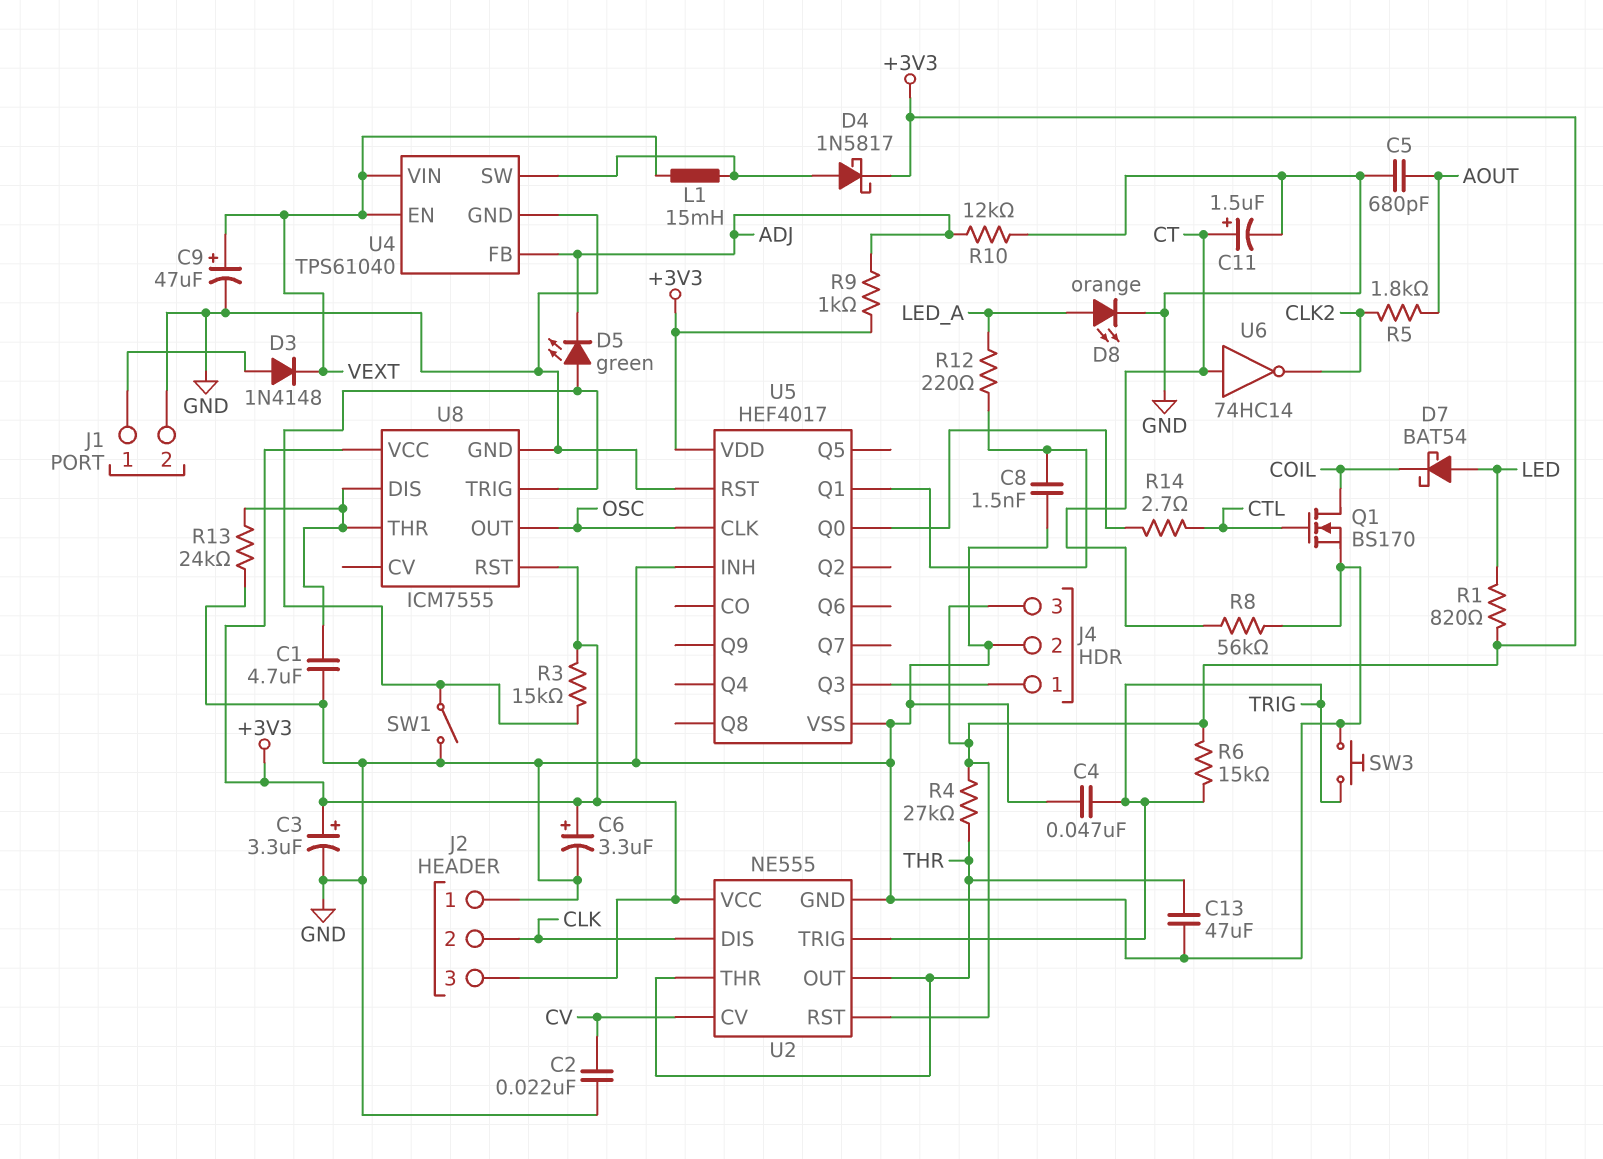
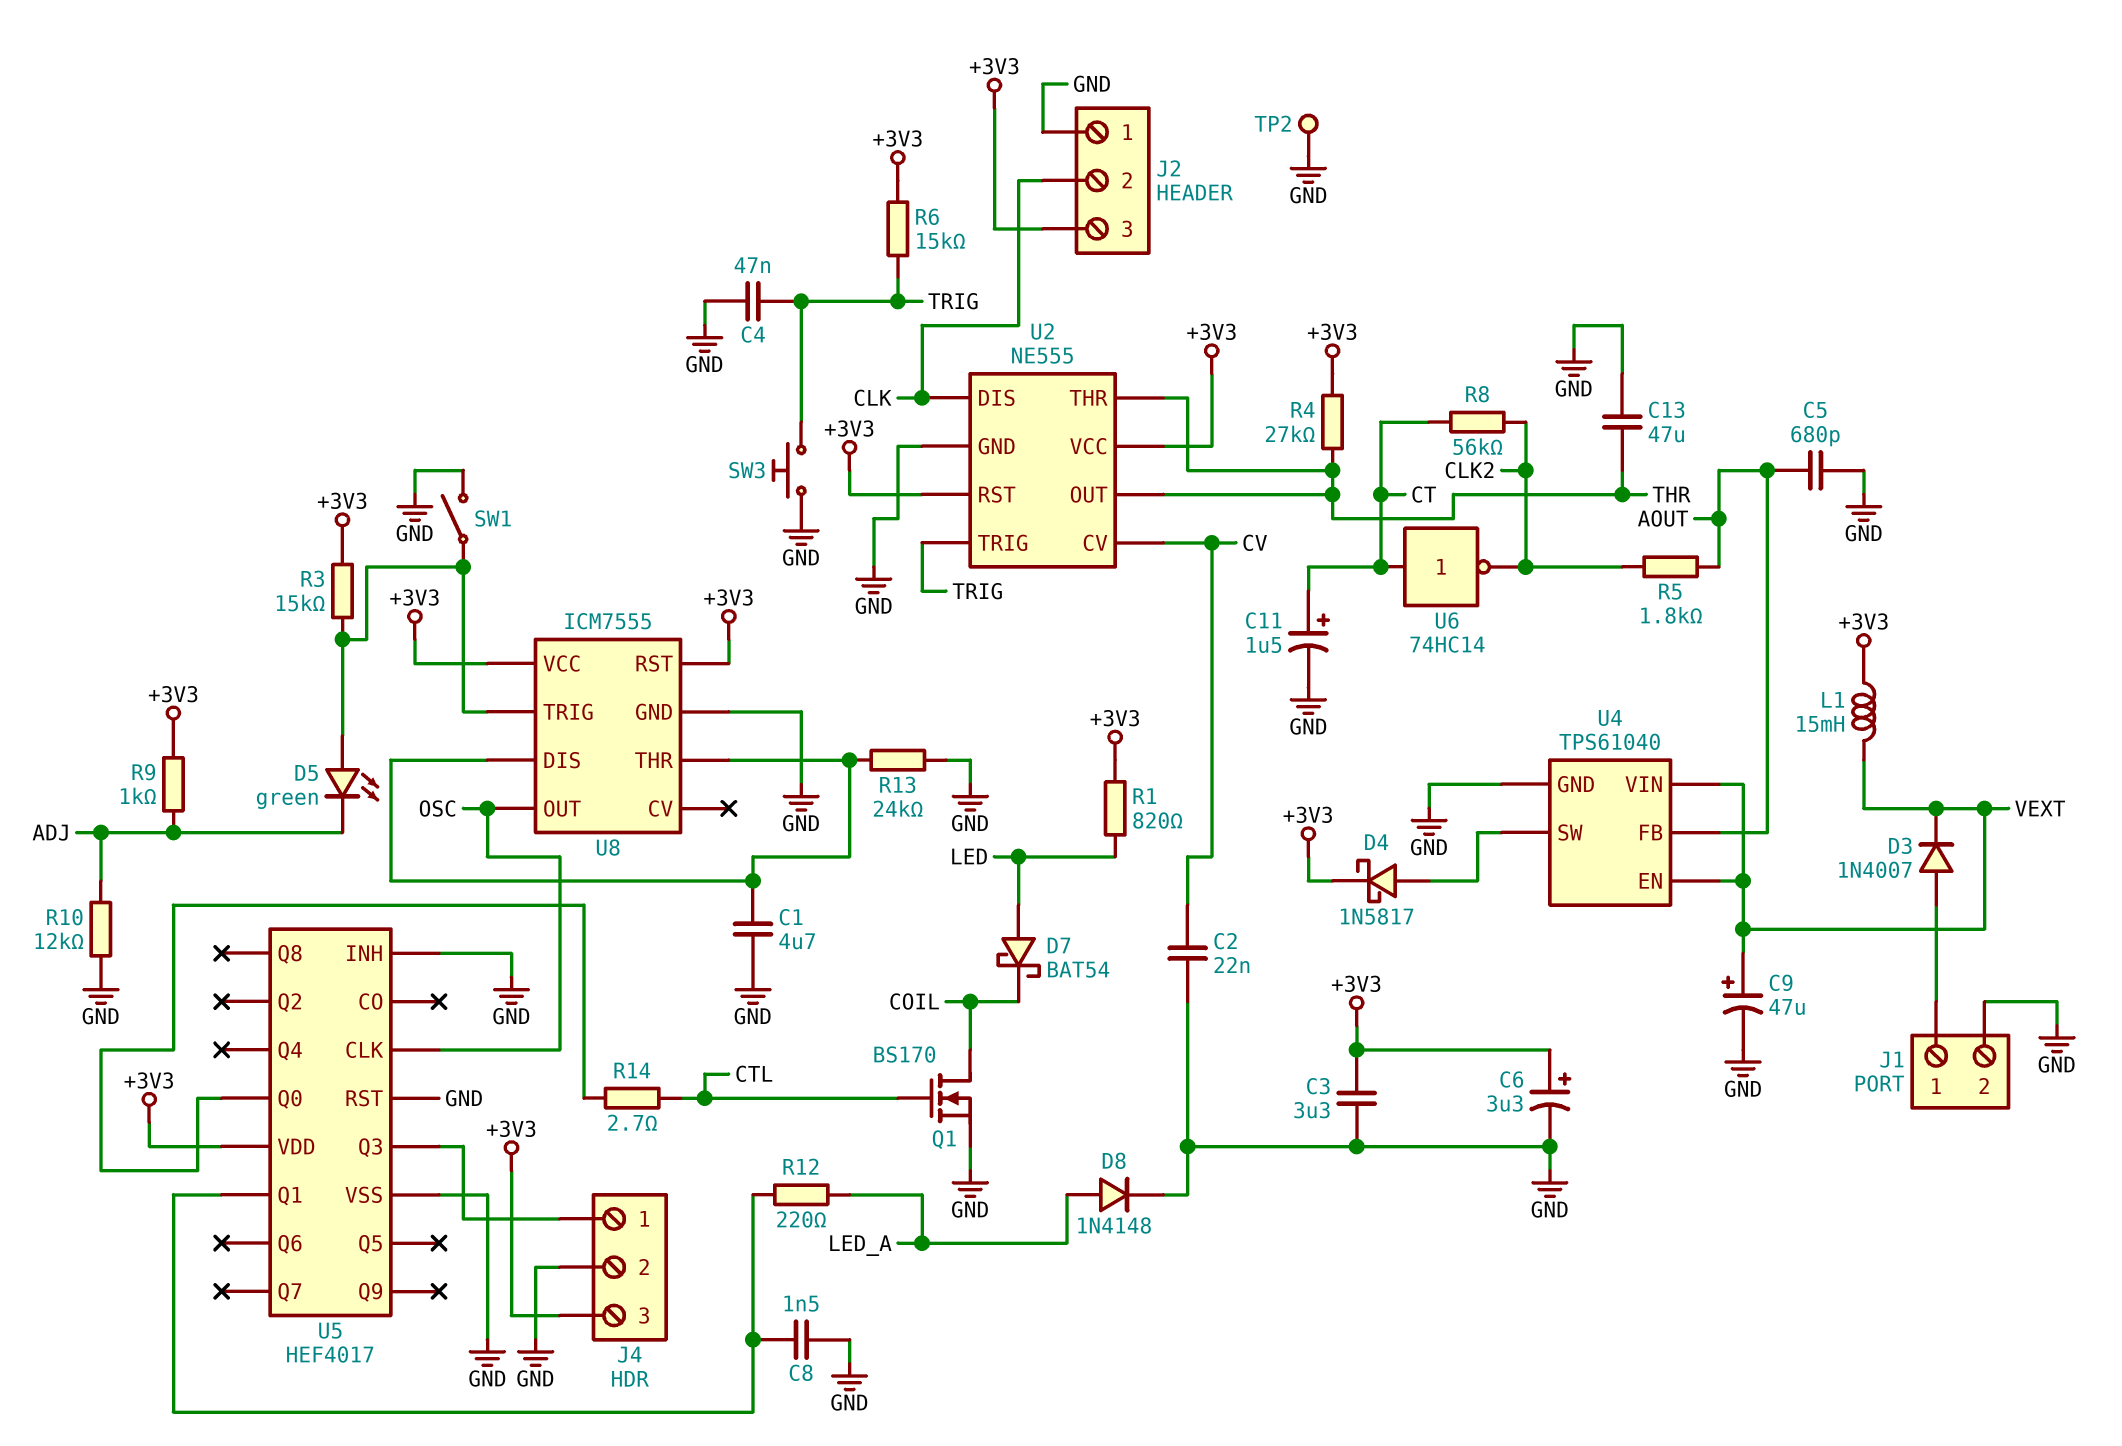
C3: 3.3uF (plus +3V3, minus GND) -> 3.3uF (+3V3, GND)
D3: diode 1N4148 (A J1/1, K VEXT) -> diode 1N4007 (A J1/1, K VEXT)
D8: LED orange (A LED_A, K GND) -> diode 1N4148 (A LED_A, K GND)
L1: 15mH (U4/SW, VEXT) -> 15mH (+3V3, VEXT)
R8: 56k (CT, GND) -> 56k (CLK2, CT)
TP2: none -> test point (GND)
U4 pin FB: ADJ -> AOUT

